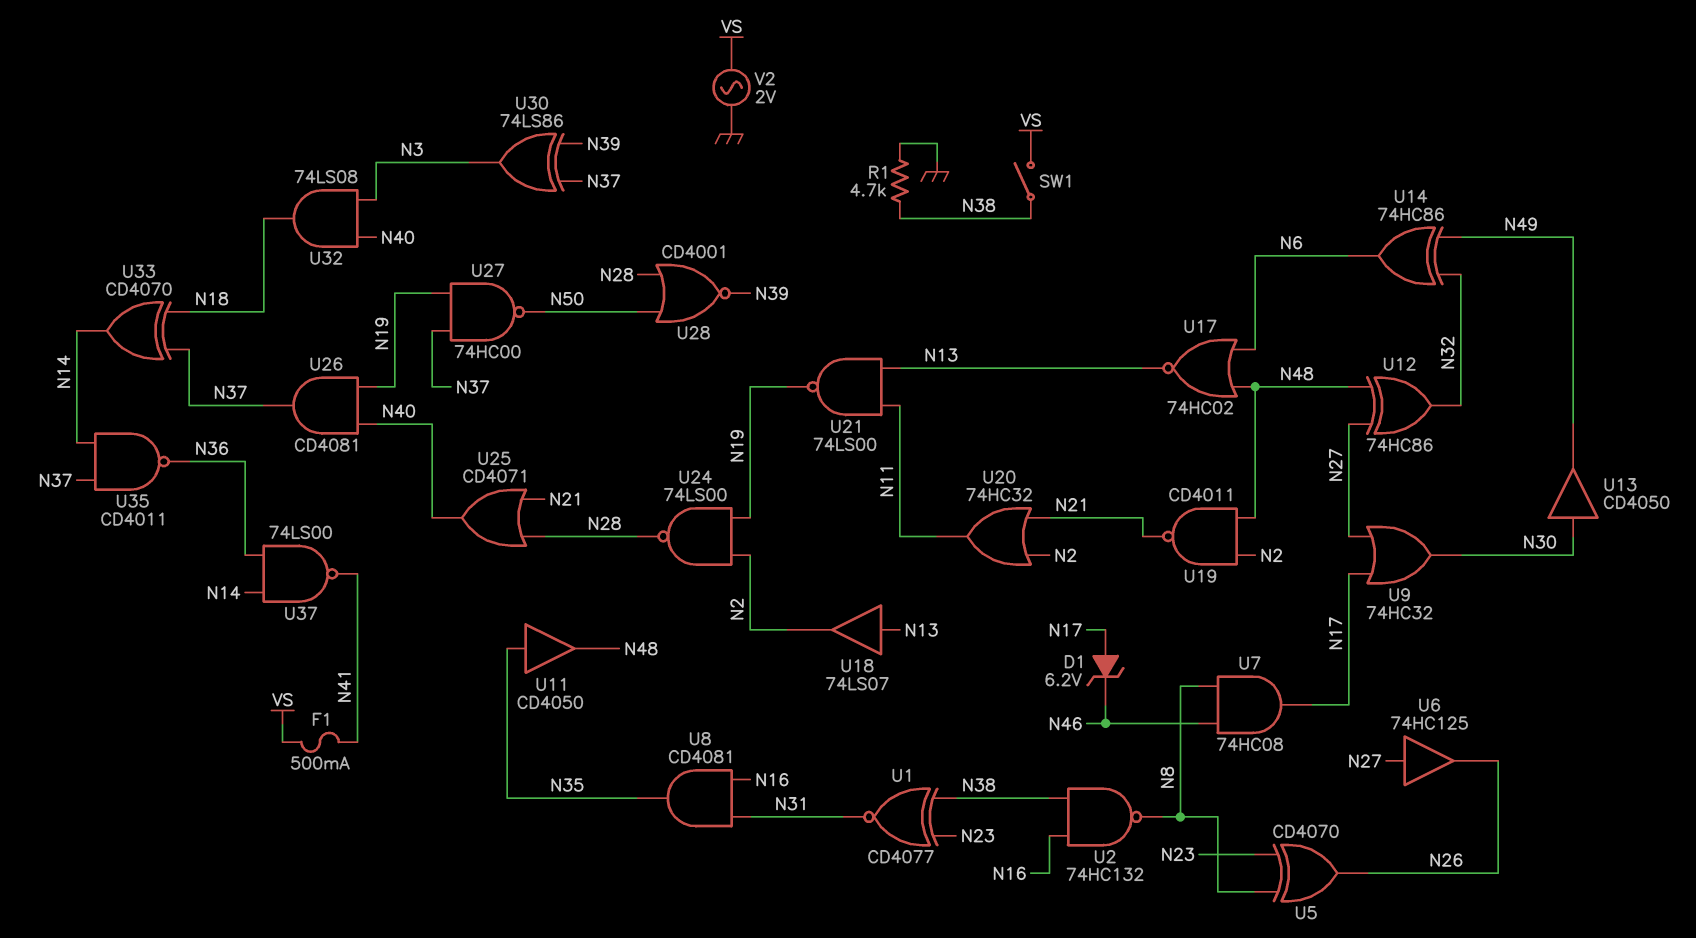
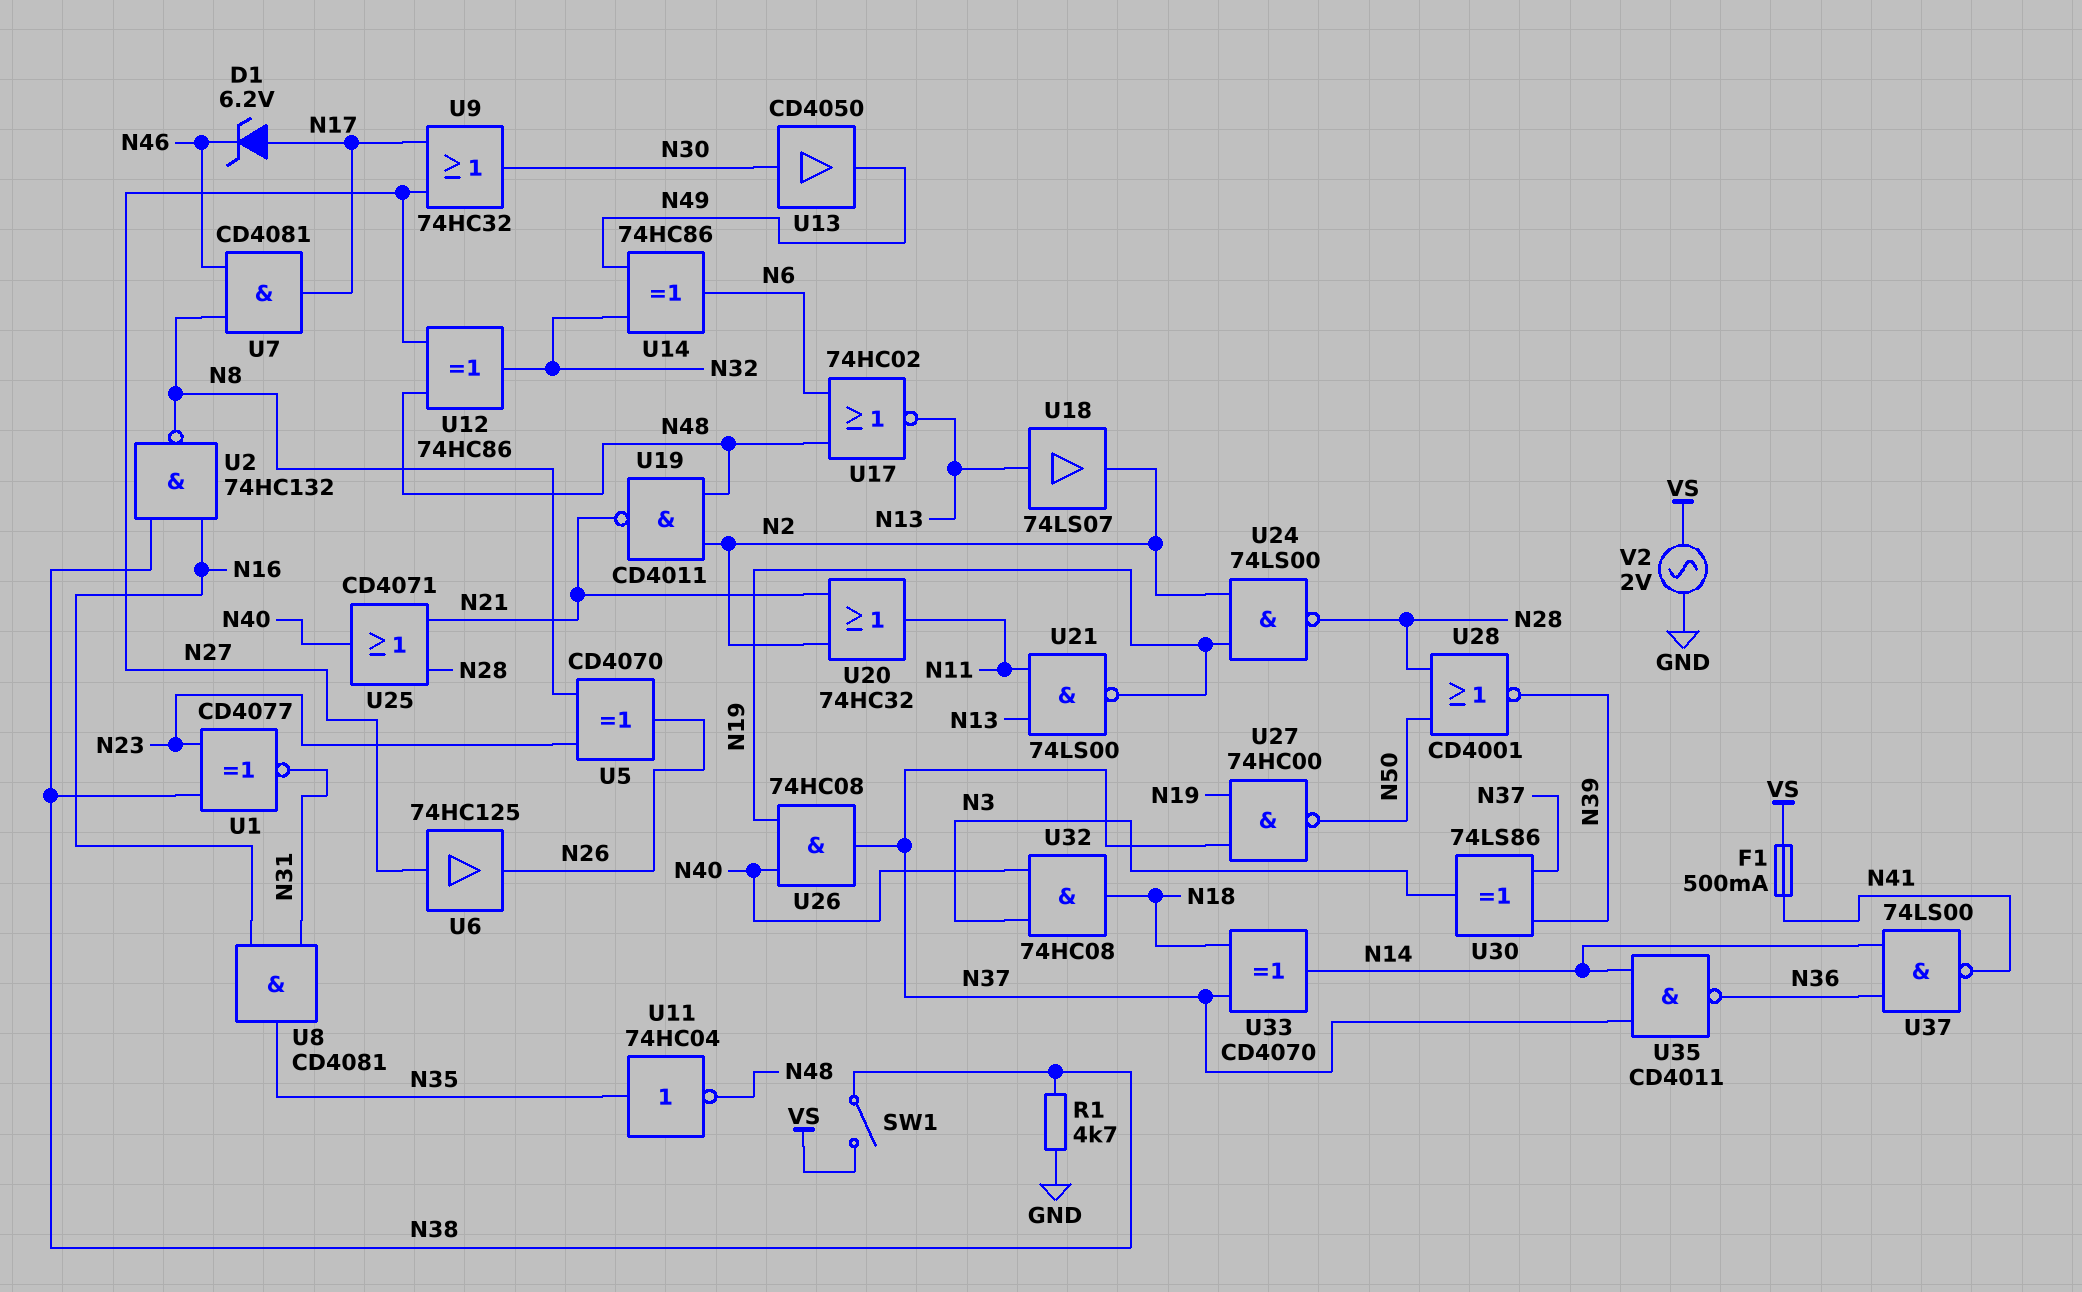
U7: AND 74HC08 (in N8, in N46, out N17) -> AND CD4081 (in N8, in N46, out N17)
U11: buffer CD4050 (in N35, out N48) -> NOT 74HC04 (in N35, out N48)
U26: AND CD4081 (in N19, in N40, out N37) -> AND 74HC08 (in N19, in N40, out N37)
U32: AND 74LS08 (in N3, in N40, out N18) -> AND 74HC08 (in N3, in N40, out N18)

